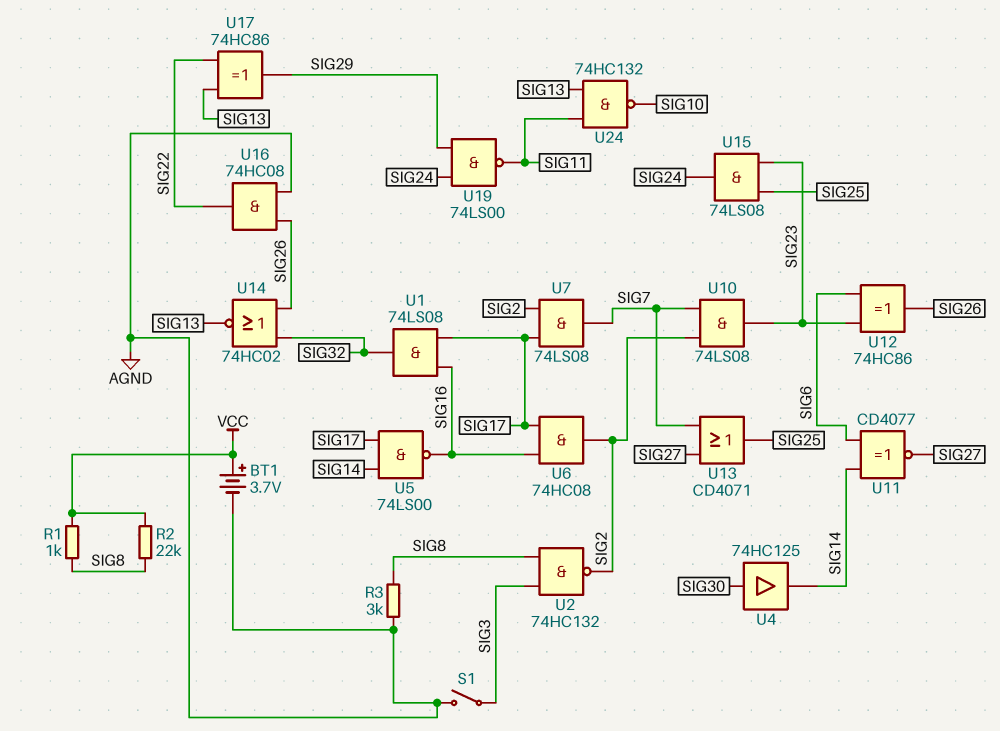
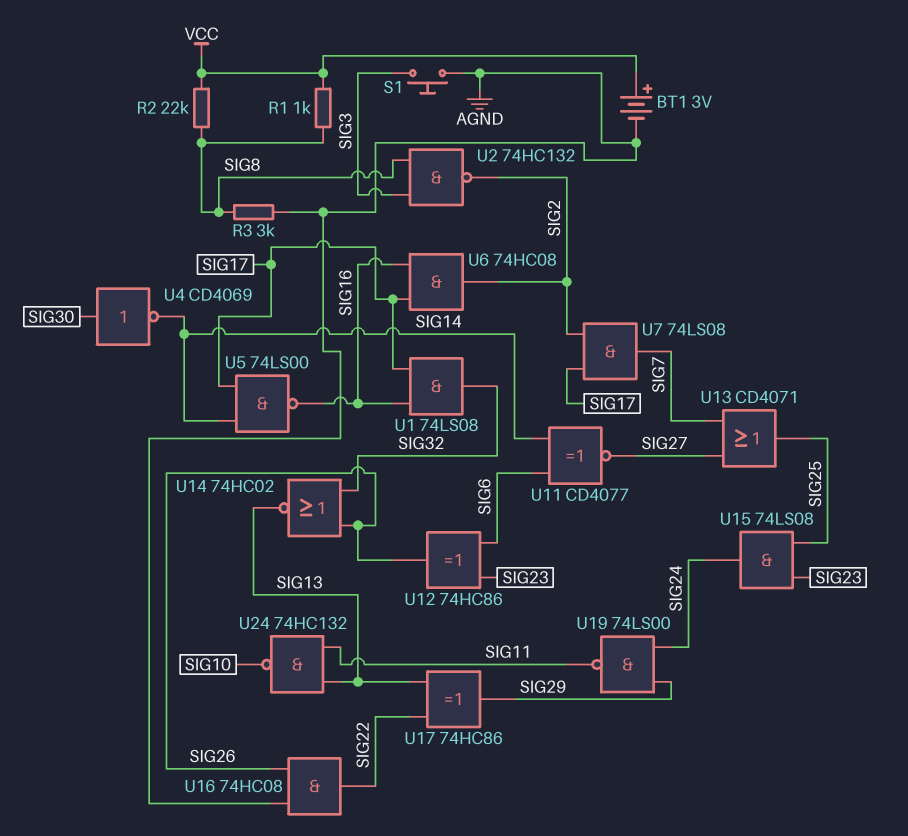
BT1: 3.7V (plus VCC, minus AGND) -> 3V (plus VCC, minus AGND)
S1: switch (AGND, SIG3) -> button (AGND, SIG3)
U4: buffer 74HC125 (in SIG30, out SIG14) -> NOT CD4069 (in SIG30, out SIG14)
U10: AND 74LS08 (in SIG2, in SIG7, out SIG23) -> none

